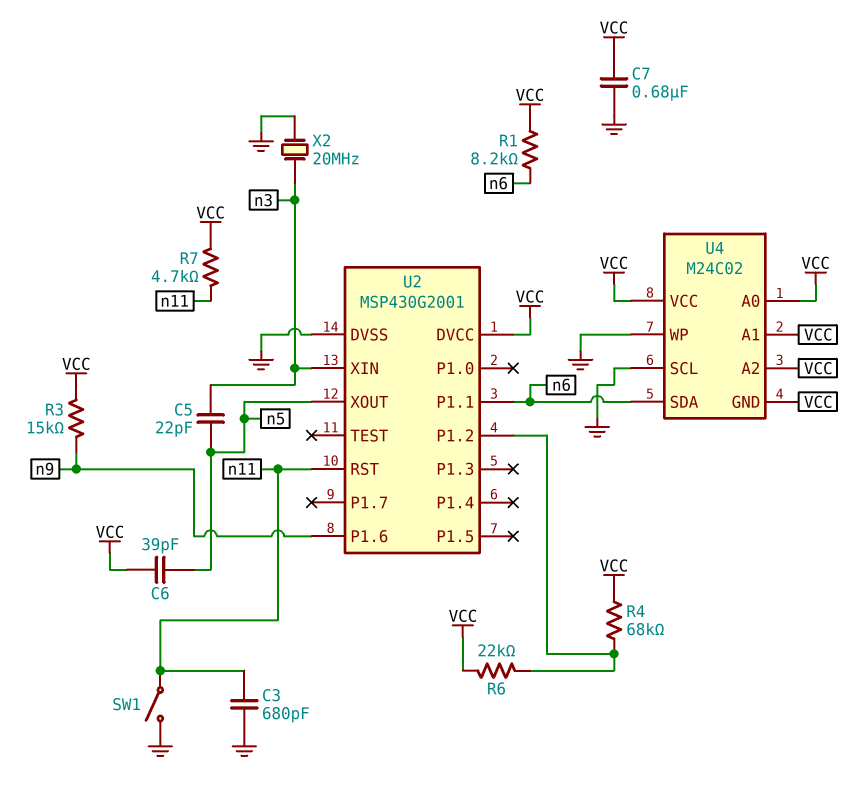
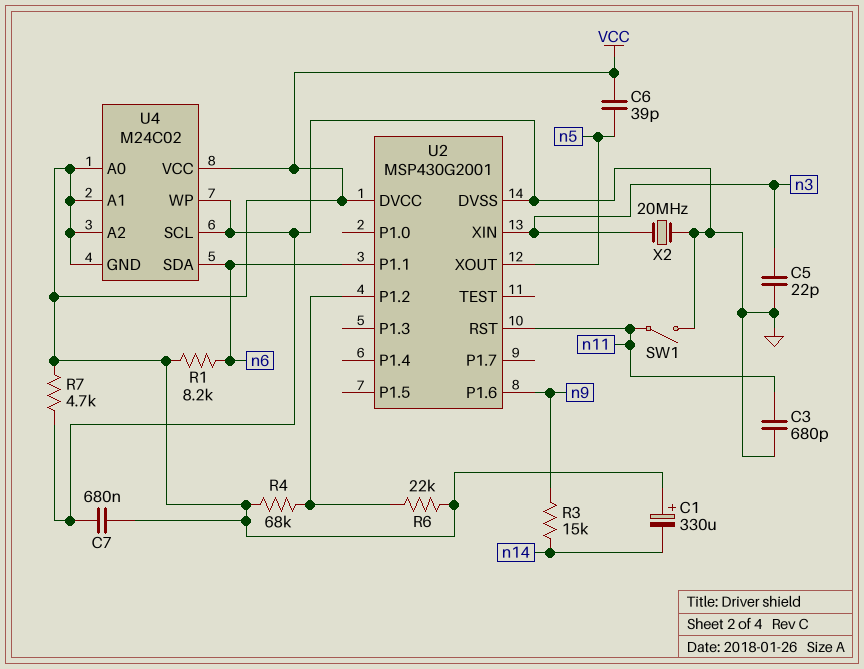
C1: none -> 330uF (plus VCC, minus n14)
C5: 22pF (n3, n5) -> 22pF (GND, n3)
R3: 15k (VCC, n9) -> 15k (n9, n14)
R7: 4.7k (VCC, n11) -> 4.7k (GND, VCC)

